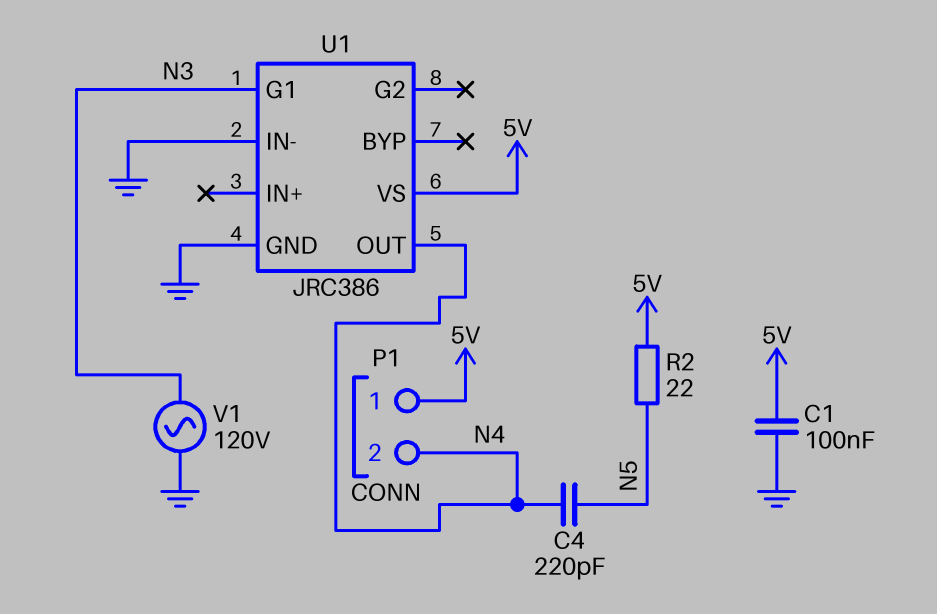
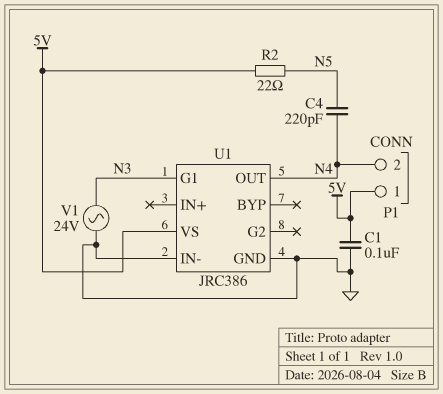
V1: AC 120V (GND, N3) -> AC 24V (GND, N3)

